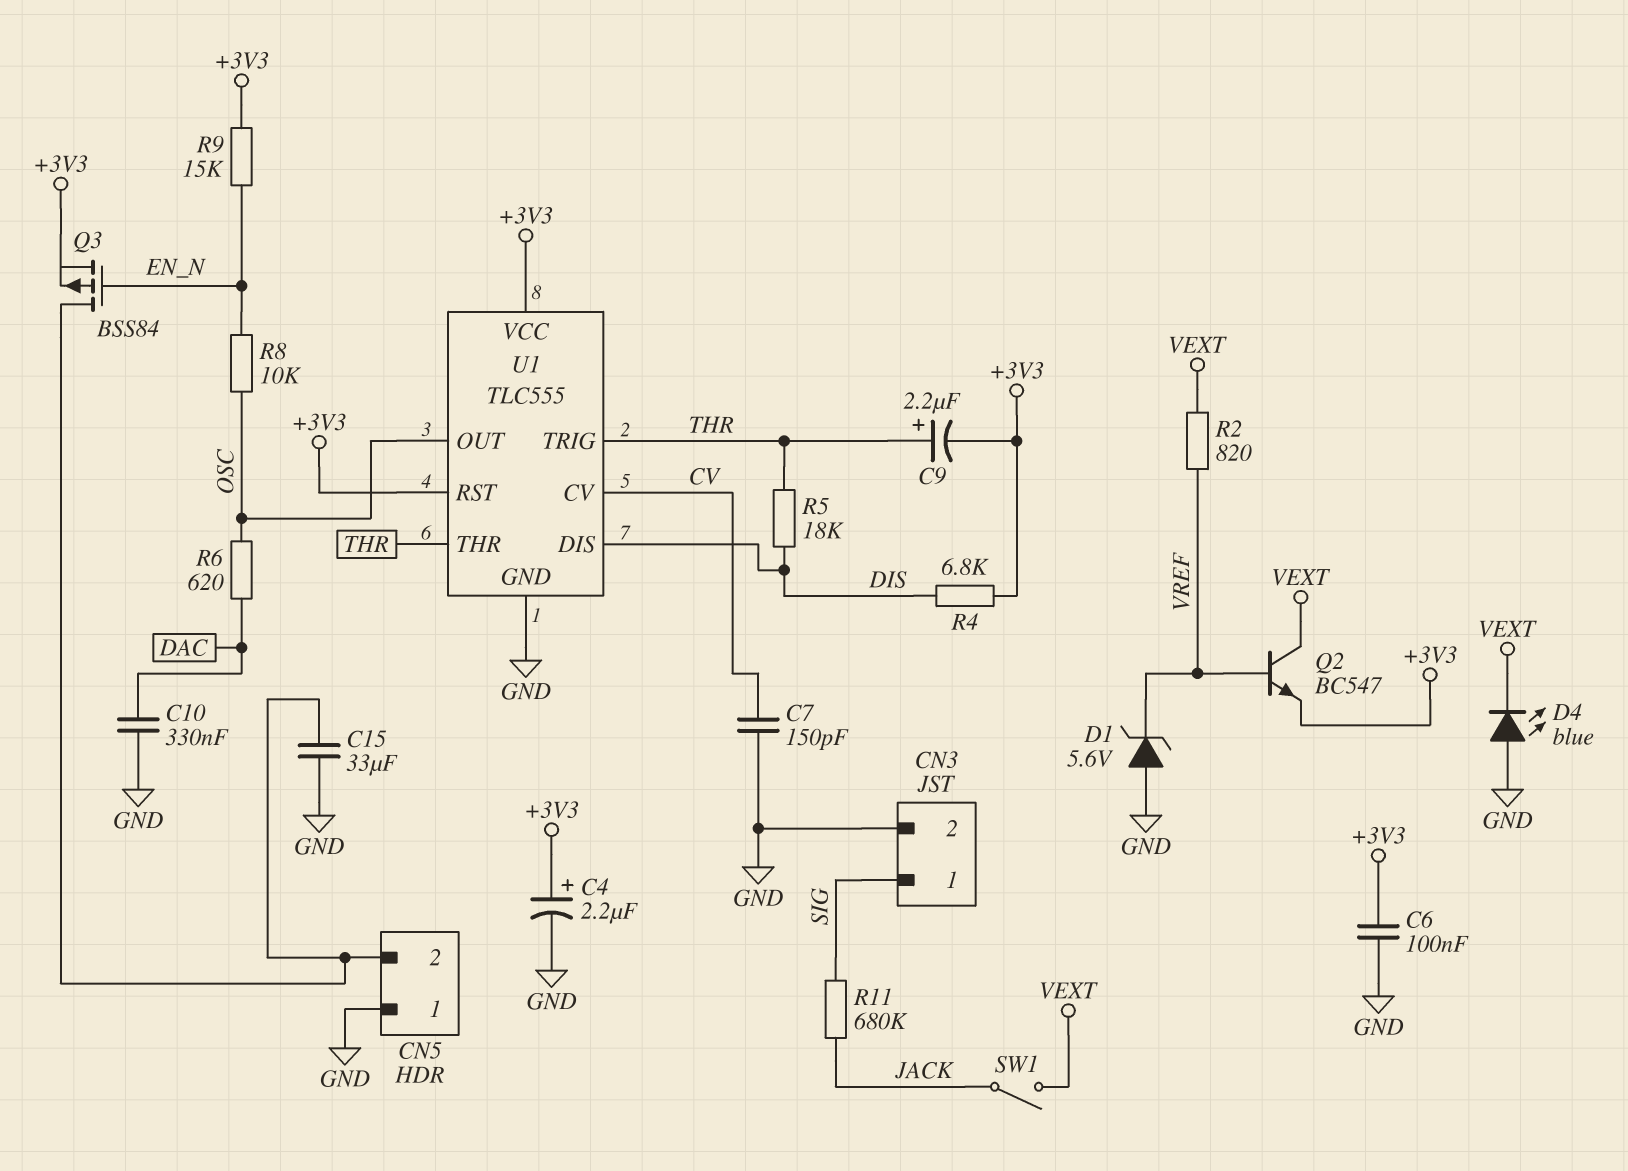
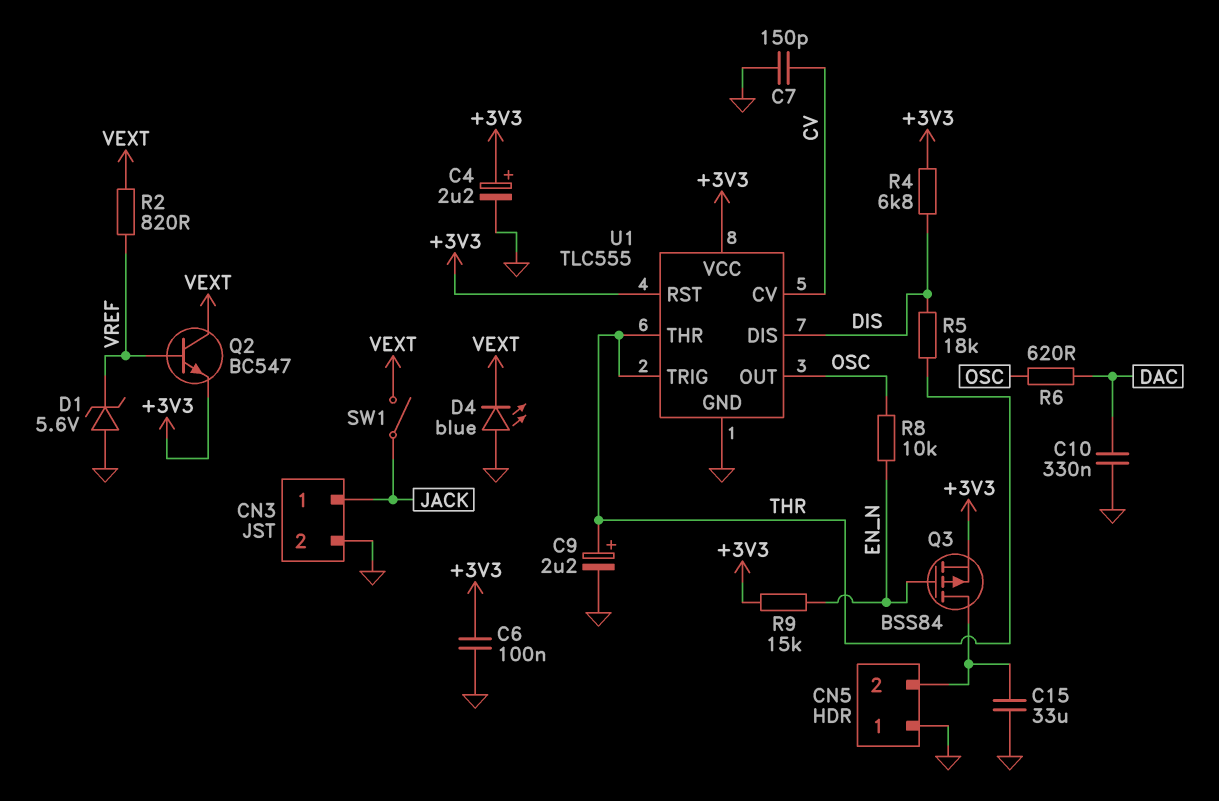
C9: 2.2uF (plus THR, minus +3V3) -> 2.2uF (plus THR, minus GND)
CN3 pin 1: SIG -> JACK
R11: 680k (JACK, SIG) -> none

